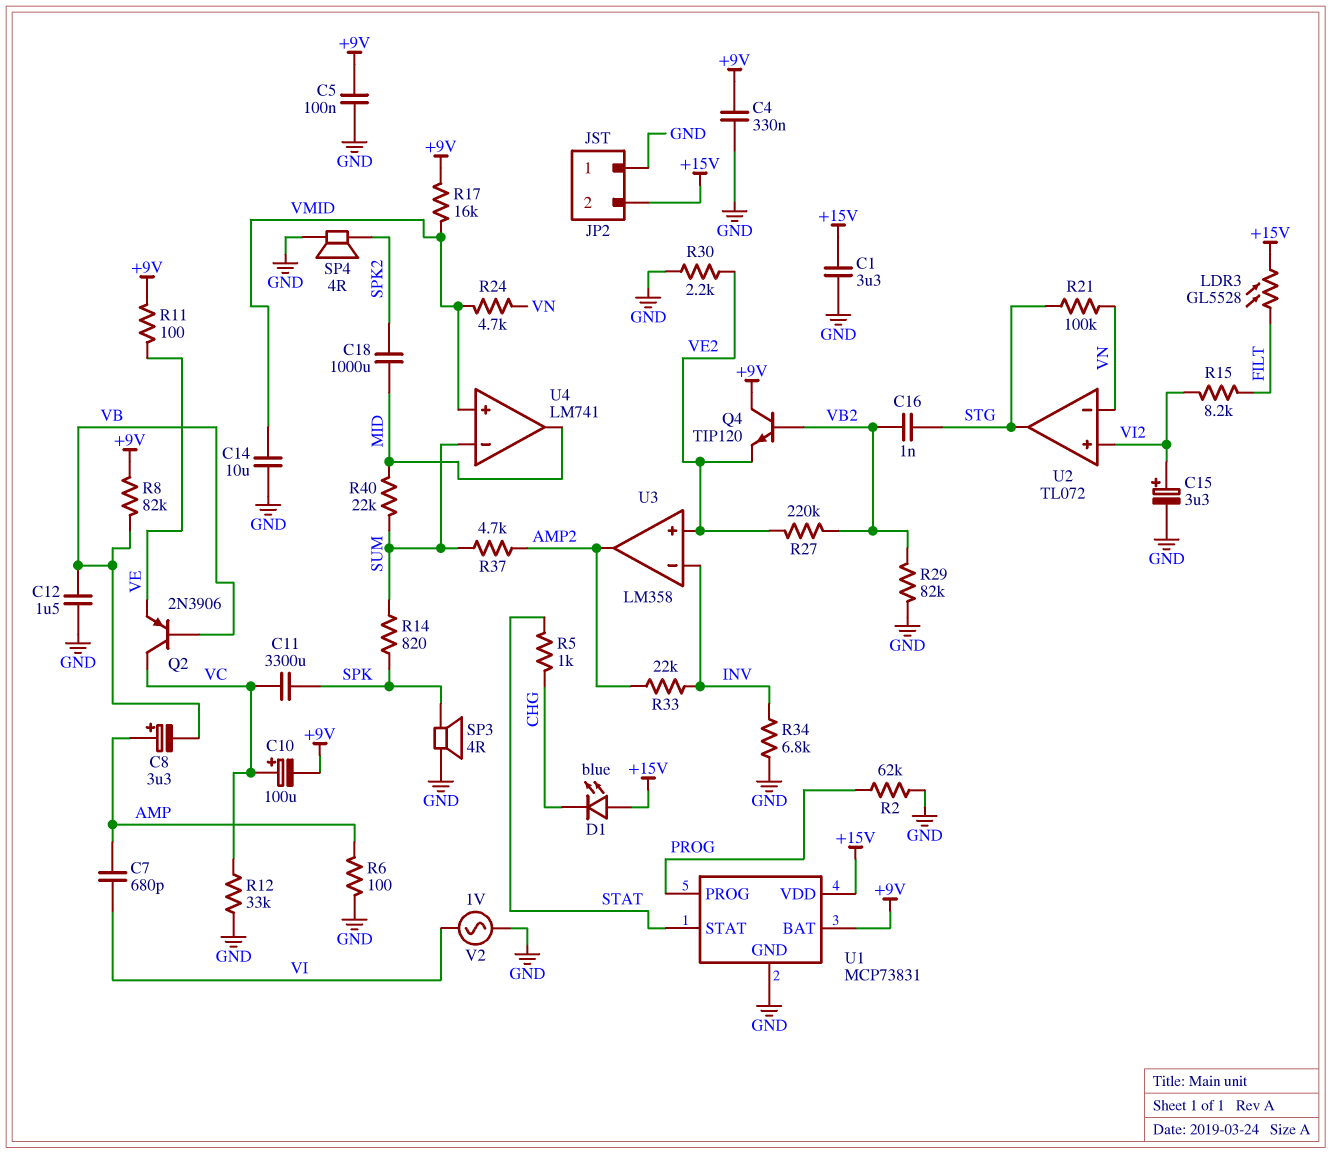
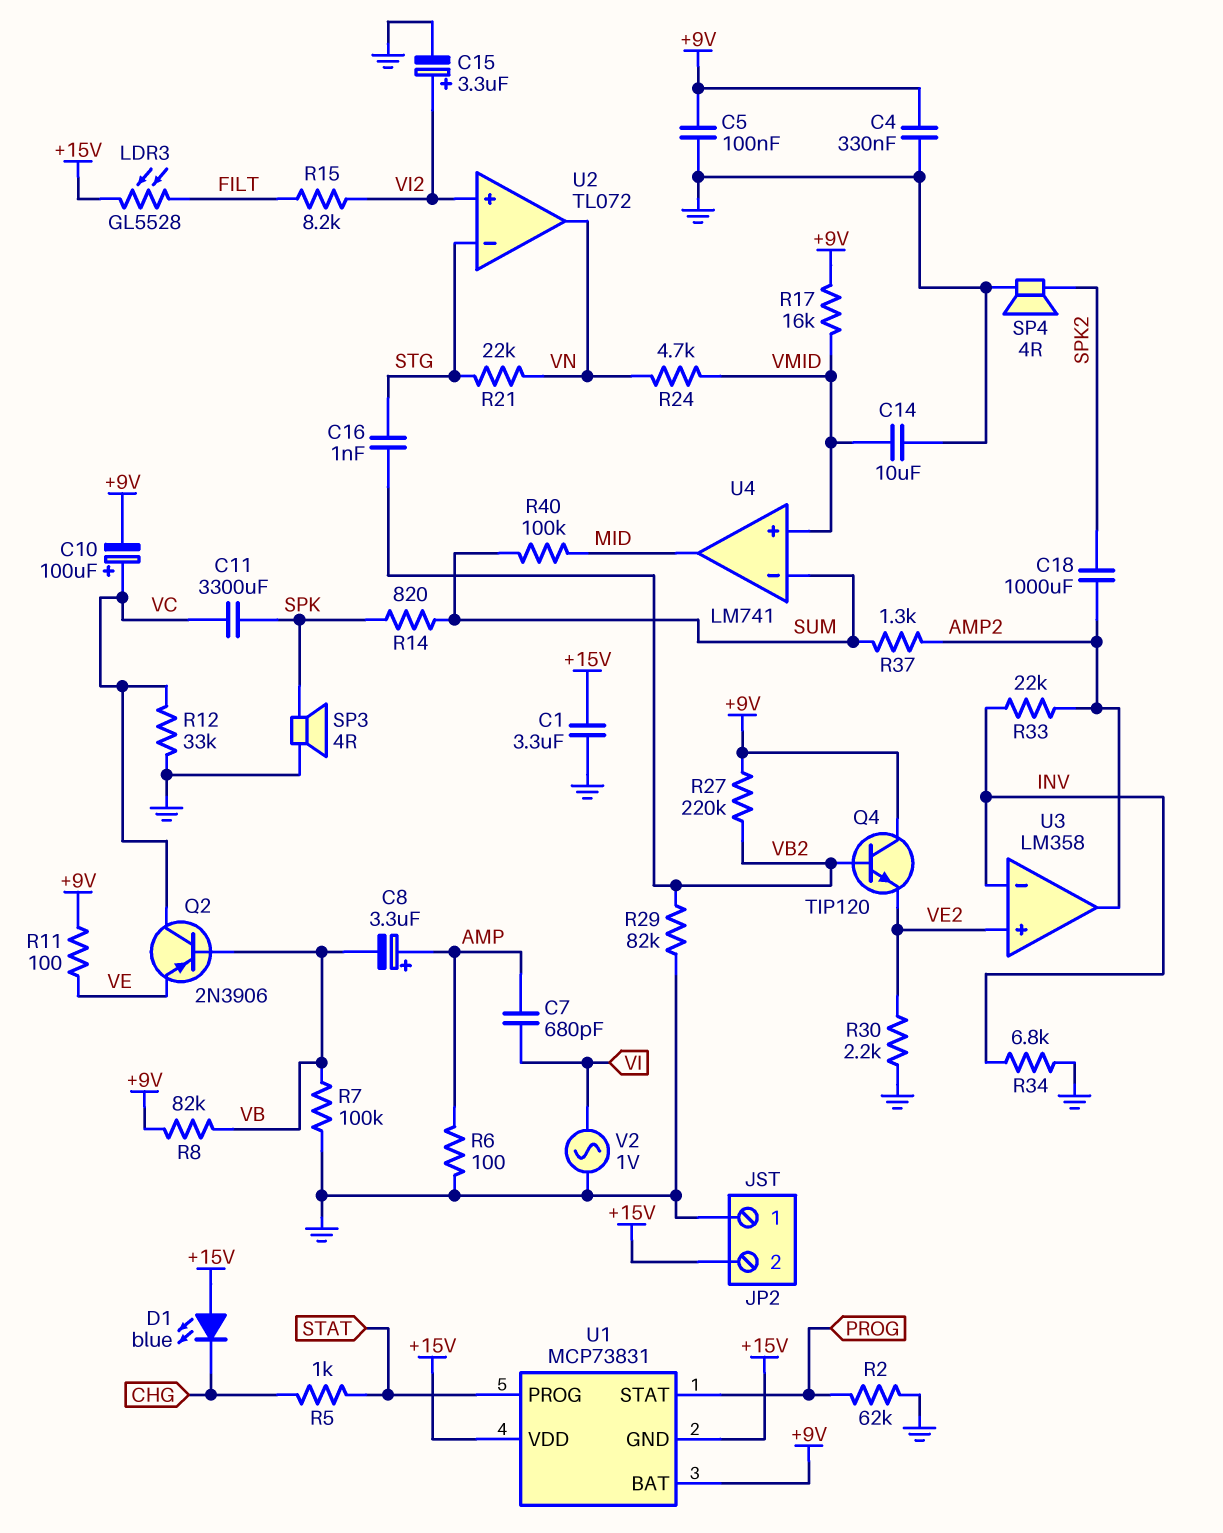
C12: 1.5uF (GND, VB) -> none
C18: 1000uF (MID, SPK2) -> 1000uF (AMP2, SPK2)
R7: none -> 100k (GND, VB)
R21: 100k (STG, VN) -> 22k (STG, VN)
R27: 220k (VB2, VE2) -> 220k (+9V, VB2)
R37: 4.7k (AMP2, SUM) -> 1.3k (AMP2, SUM)
R40: 22k (MID, SUM) -> 100k (MID, SUM)
U1 pin GND: GND -> +15V
U1 pin PROG: PROG -> STAT
U1 pin STAT: STAT -> PROG
U2 pin in-: VN -> STG
U2 pin out: STG -> VN

